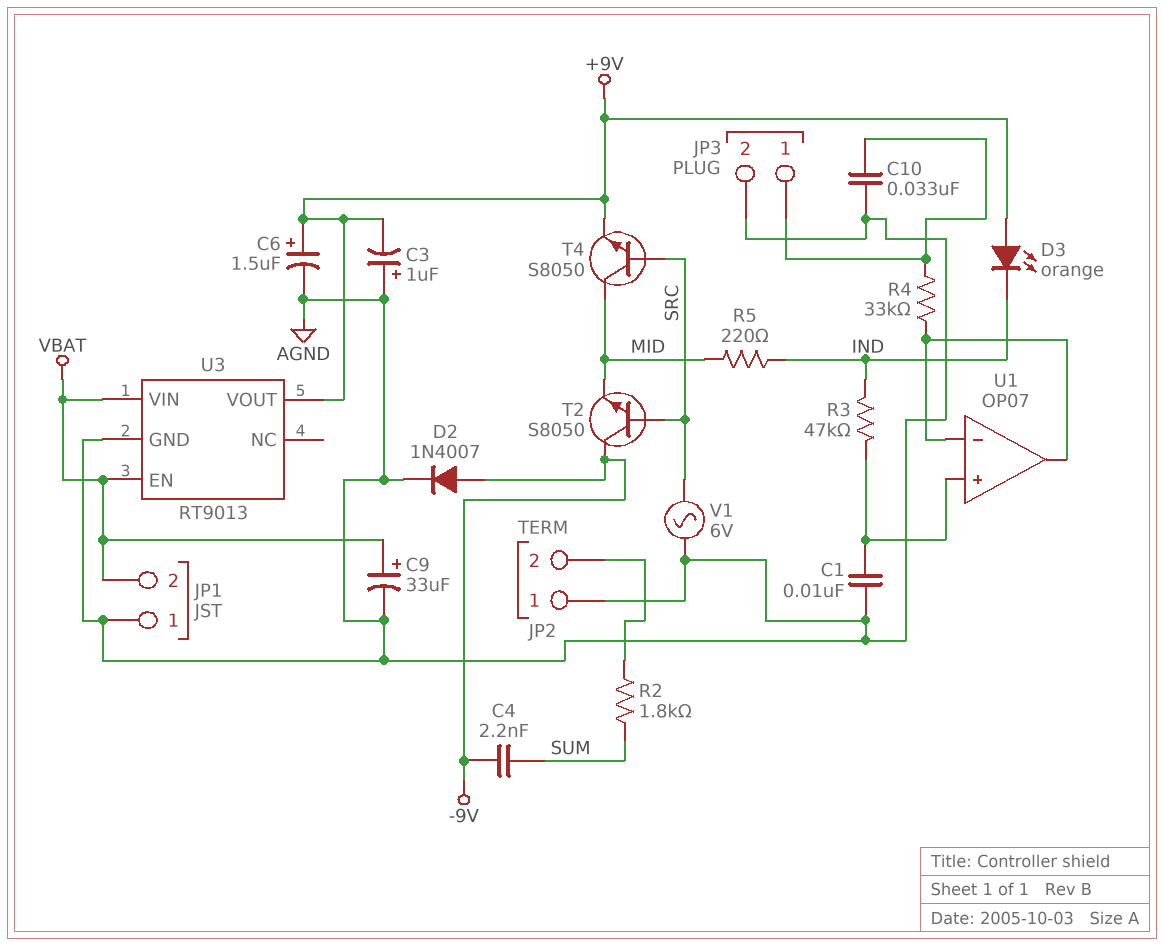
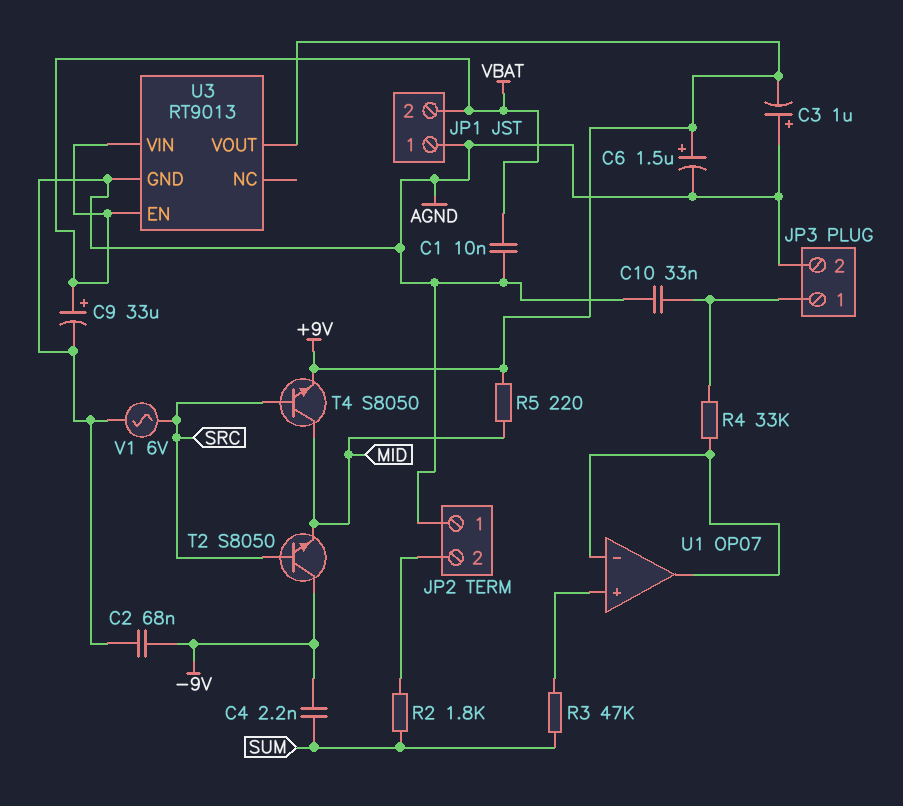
C1: 10nF (AGND, U1/in+) -> 10nF (AGND, VBAT)
C2: none -> 68nF (-9V, AGND)
D2: diode 1N4007 (A -9V, K AGND) -> none
D3: LED orange (A +9V, K IND) -> none
R3: 47k (IND, U1/in+) -> 47k (SUM, U1/in+)
R5: 220 (IND, MID) -> 220 (+9V, MID)

